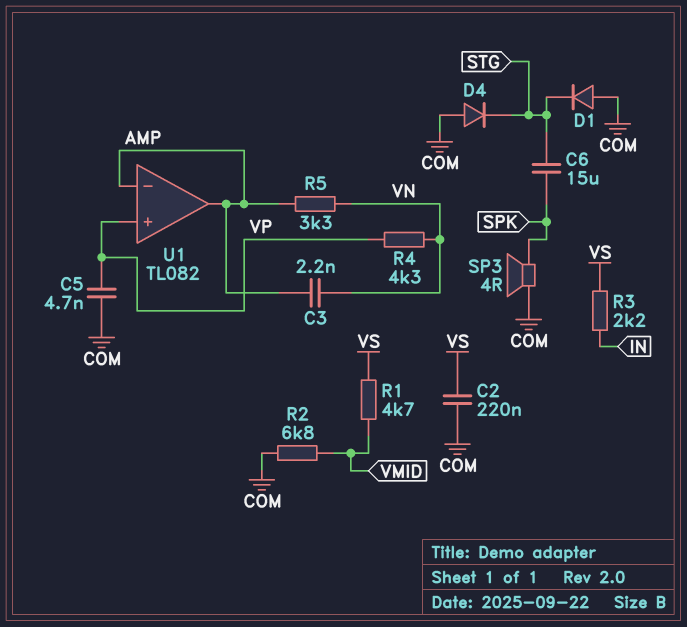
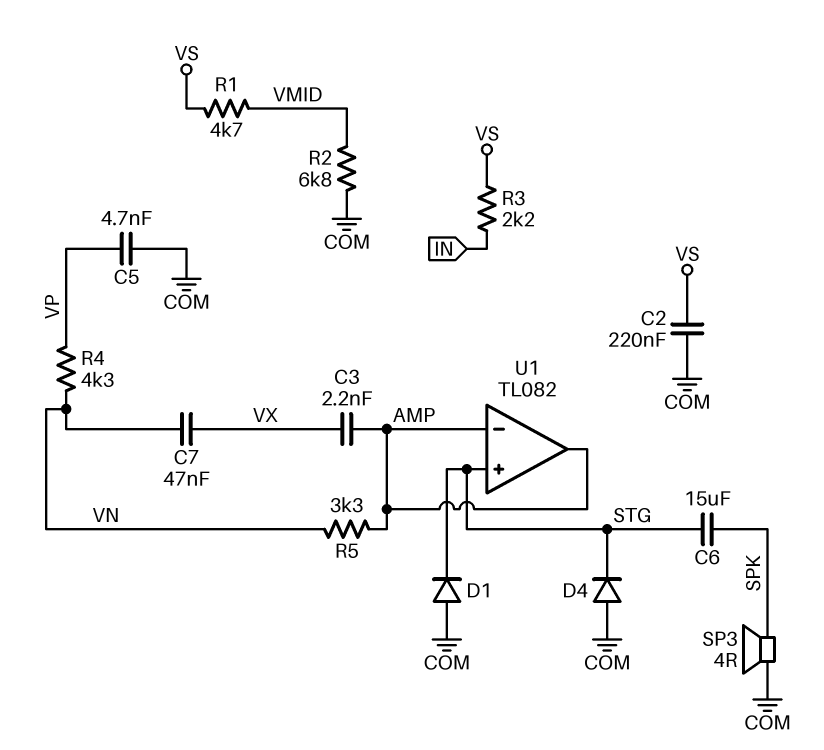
C3: 2.2nF (AMP, VN) -> 2.2nF (AMP, VX)
C7: none -> 47nF (VN, VX)
U1 pin in+: VP -> STG

